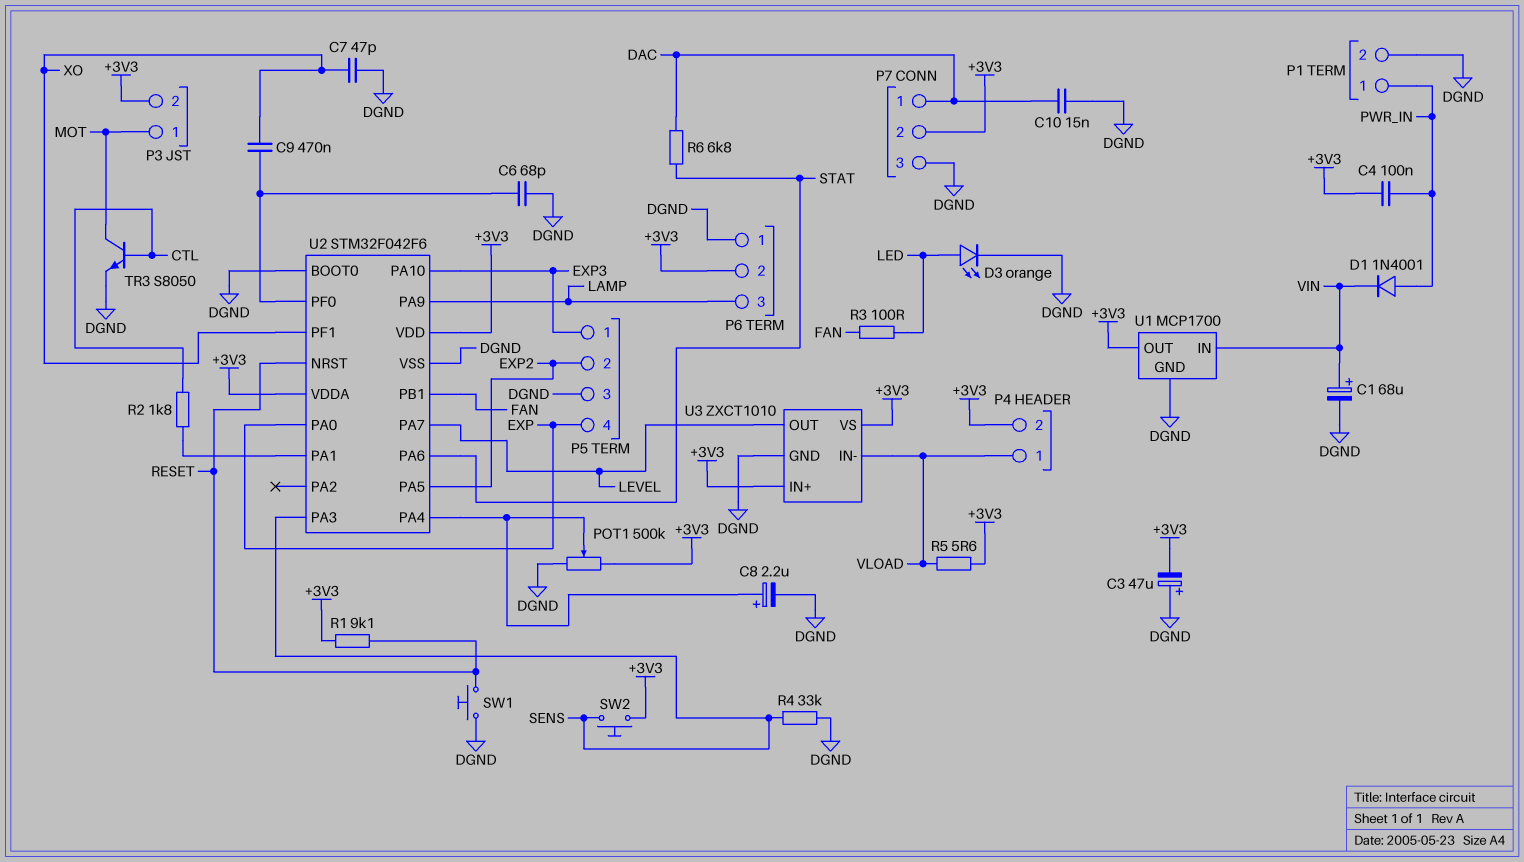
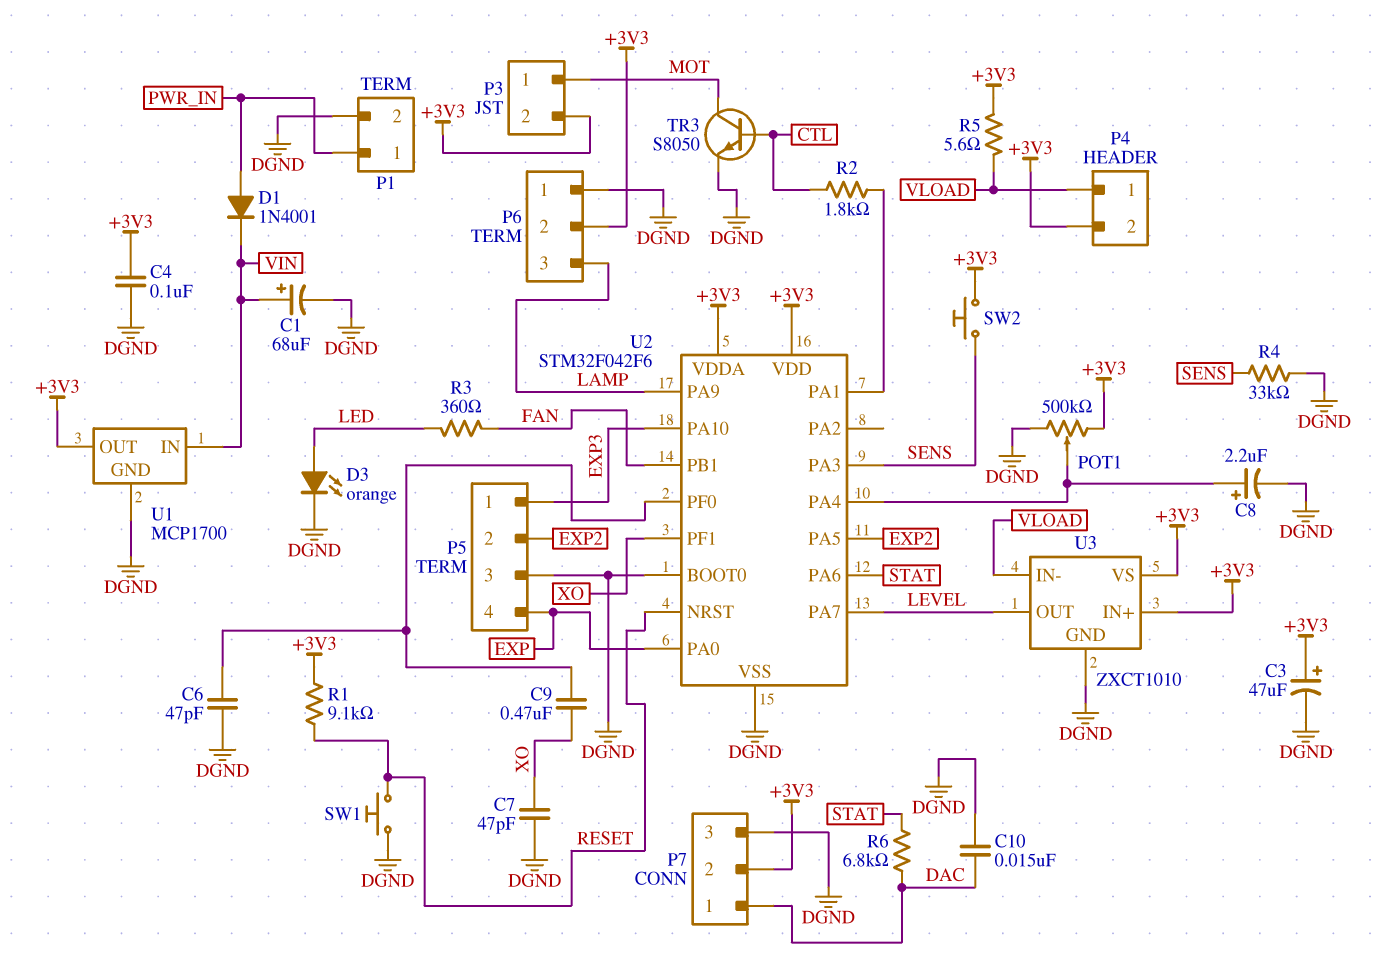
C3: 47uF (plus DGND, minus +3V3) -> 47uF (plus +3V3, minus DGND)
C4: 100nF (+3V3, PWR_IN) -> 100nF (+3V3, DGND)
C6: 68pF (DGND, U2/PF0) -> 47pF (DGND, U2/PF0)
R3: 100 (FAN, LED) -> 360 (FAN, LED)

